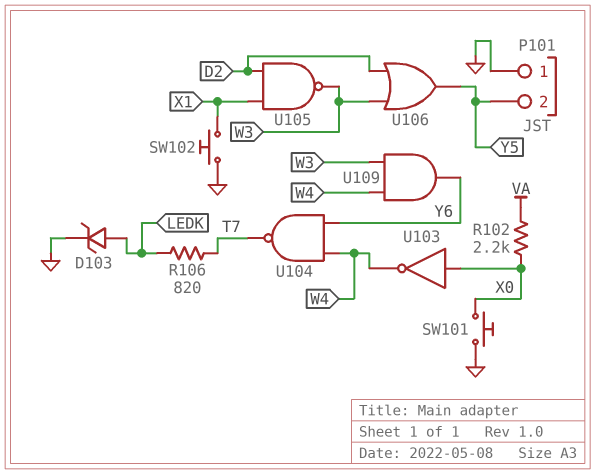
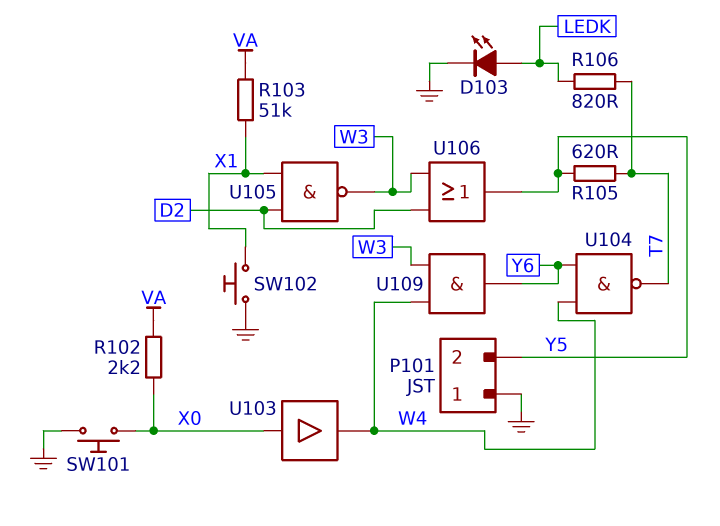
D103: zener (A LEDK, K GND) -> LED (A LEDK, K GND)
R103: none -> 51k (VA, X1)
R105: none -> 620 (T7, Y5)
U103: NOT (in X0, out W4) -> buffer (in X0, out W4)

